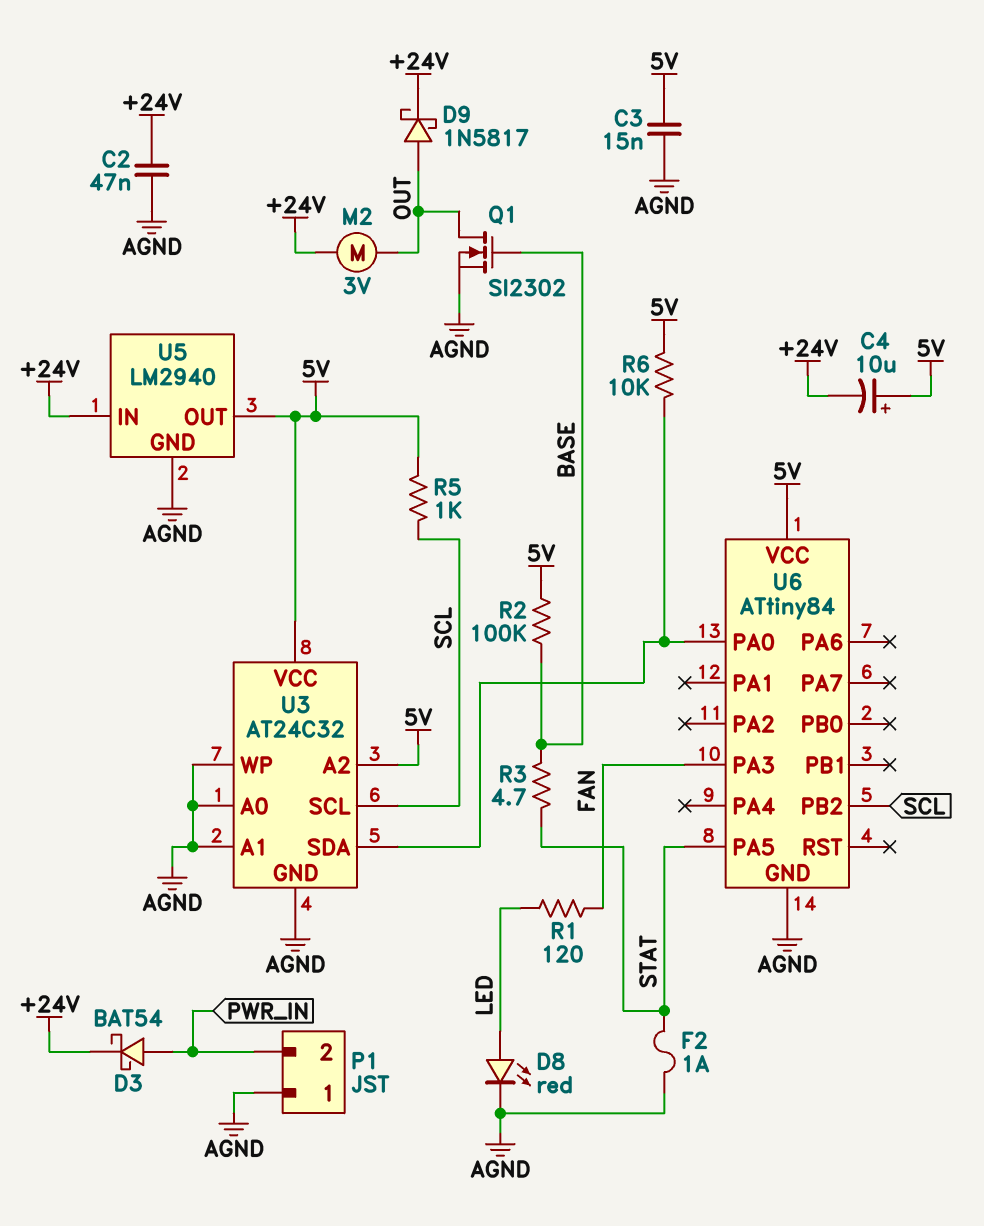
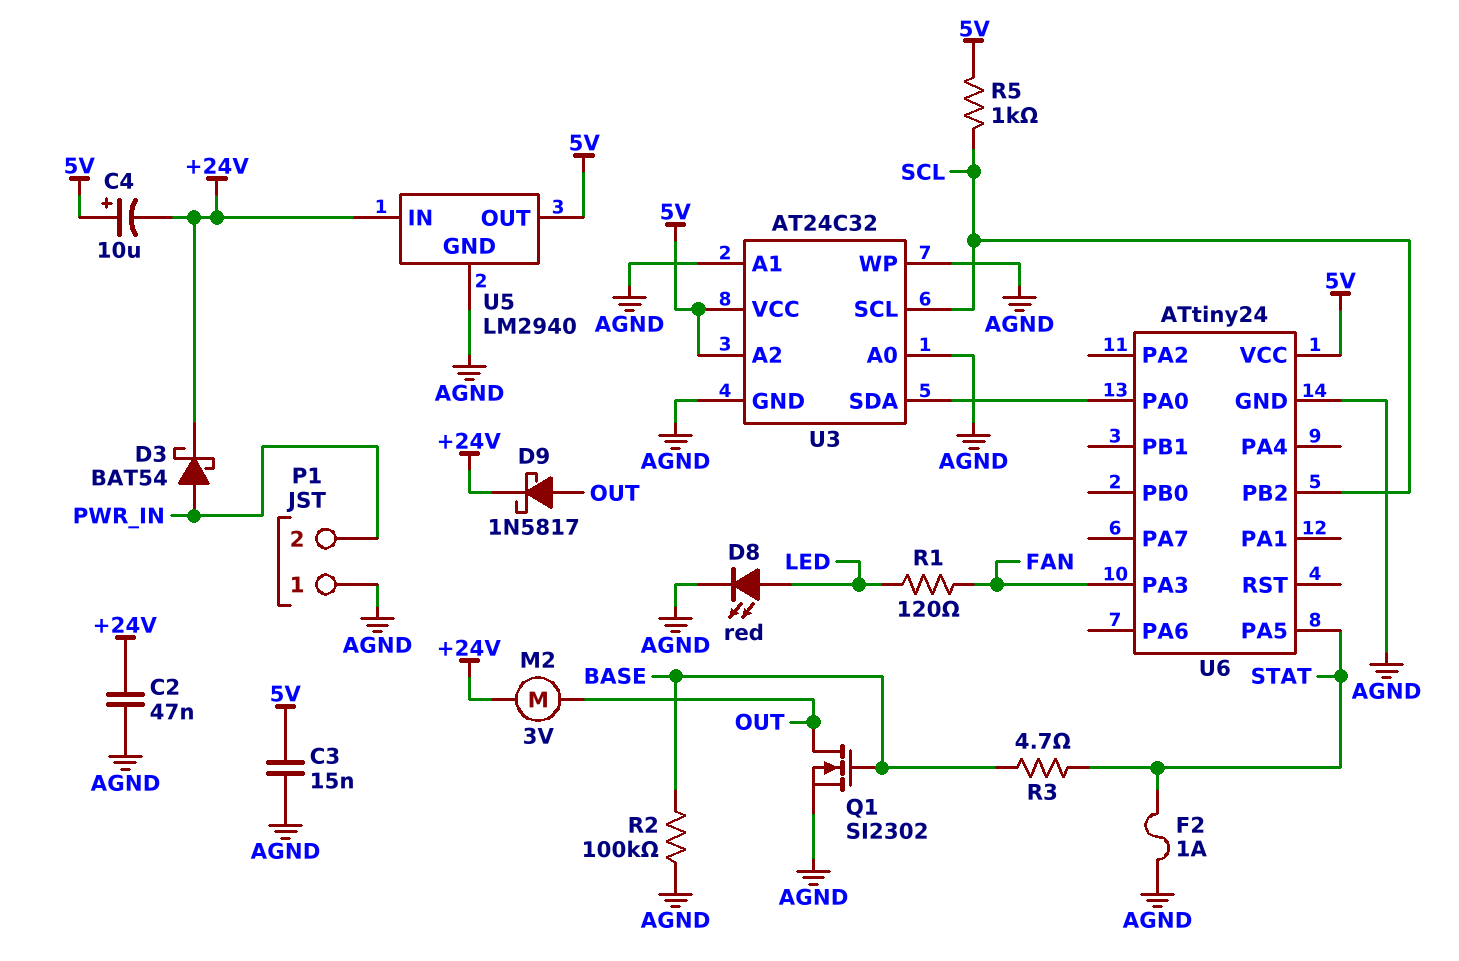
R2: 100k (5V, BASE) -> 100k (AGND, BASE)
R6: 10k (5V, U3/SDA) -> none
U6: ATtiny84 -> ATtiny24

